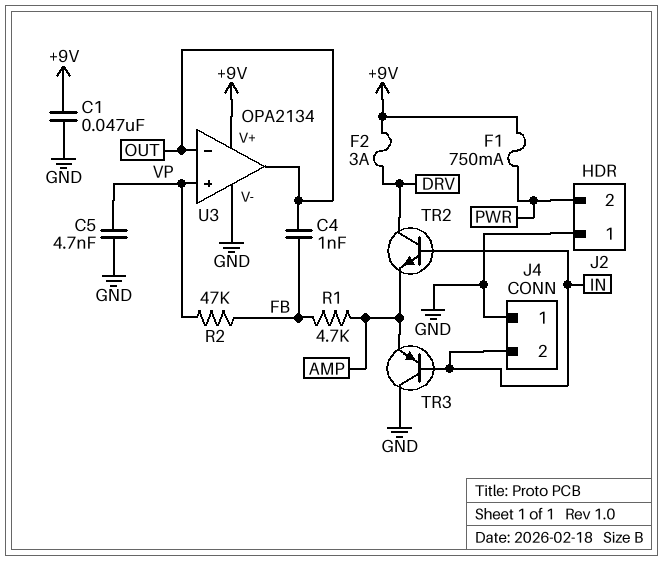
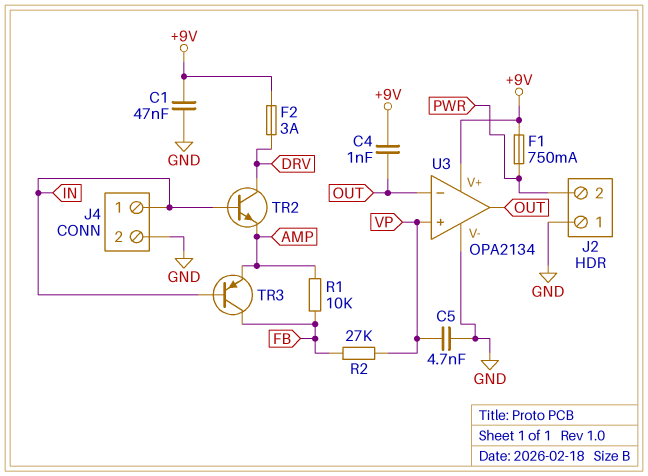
C4: 1nF (FB, OUT) -> 1nF (+9V, OUT)
J4 pin 1: GND -> IN
J4 pin 2: IN -> GND
R1: 4.7k (AMP, FB) -> 10k (AMP, FB)
R2: 47k (FB, VP) -> 27k (FB, VP)
TR3: PNP (B IN, C GND, E AMP) -> PNP (B IN, C FB, E AMP)

